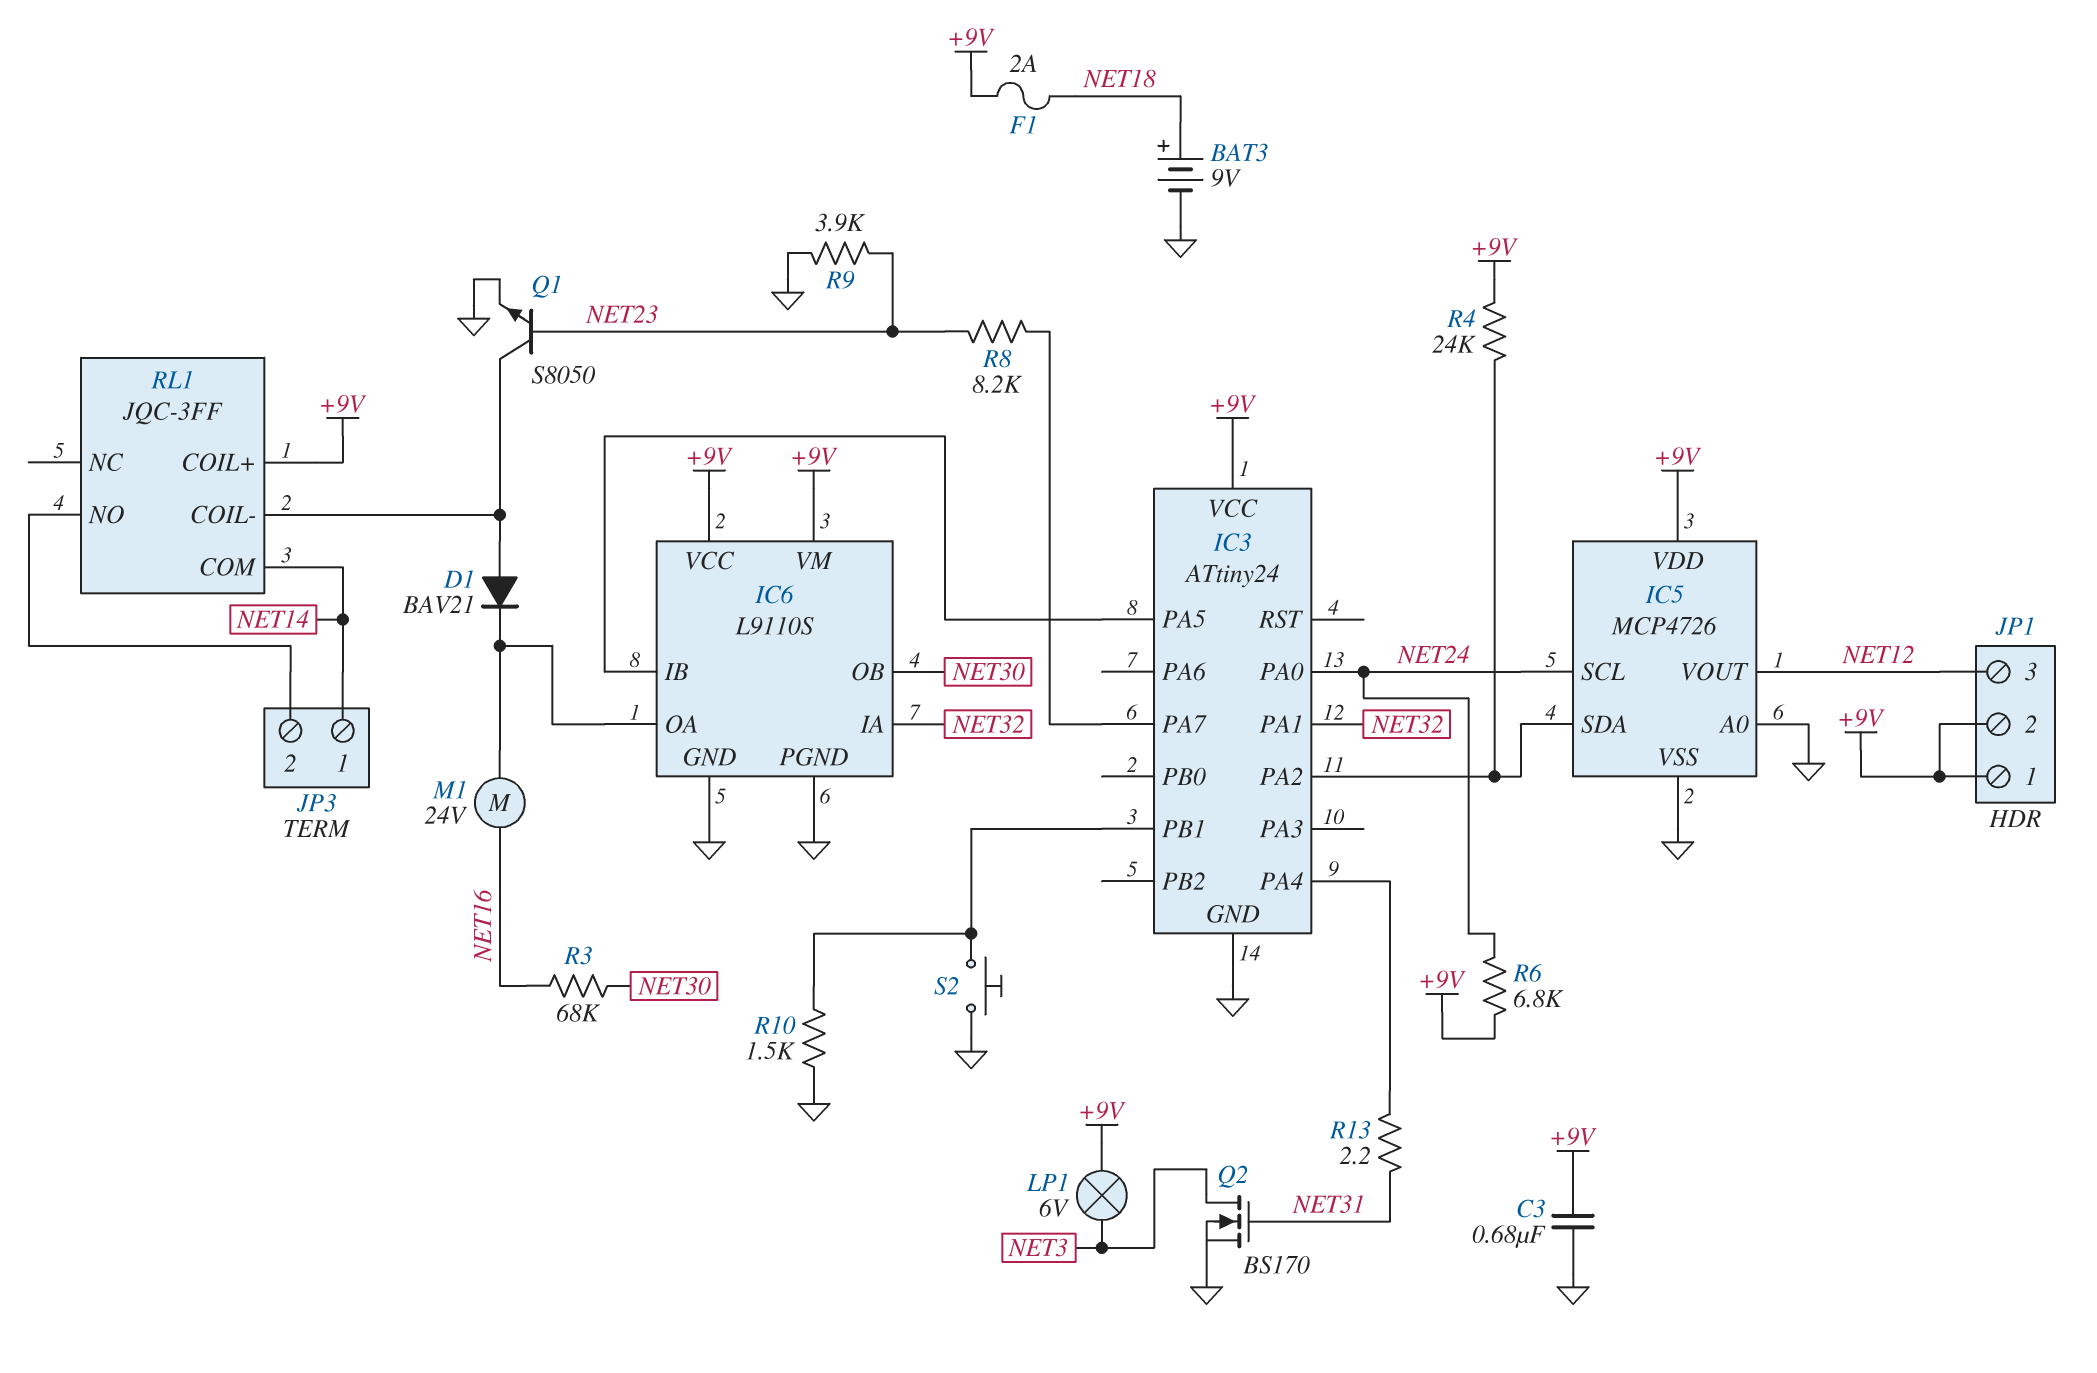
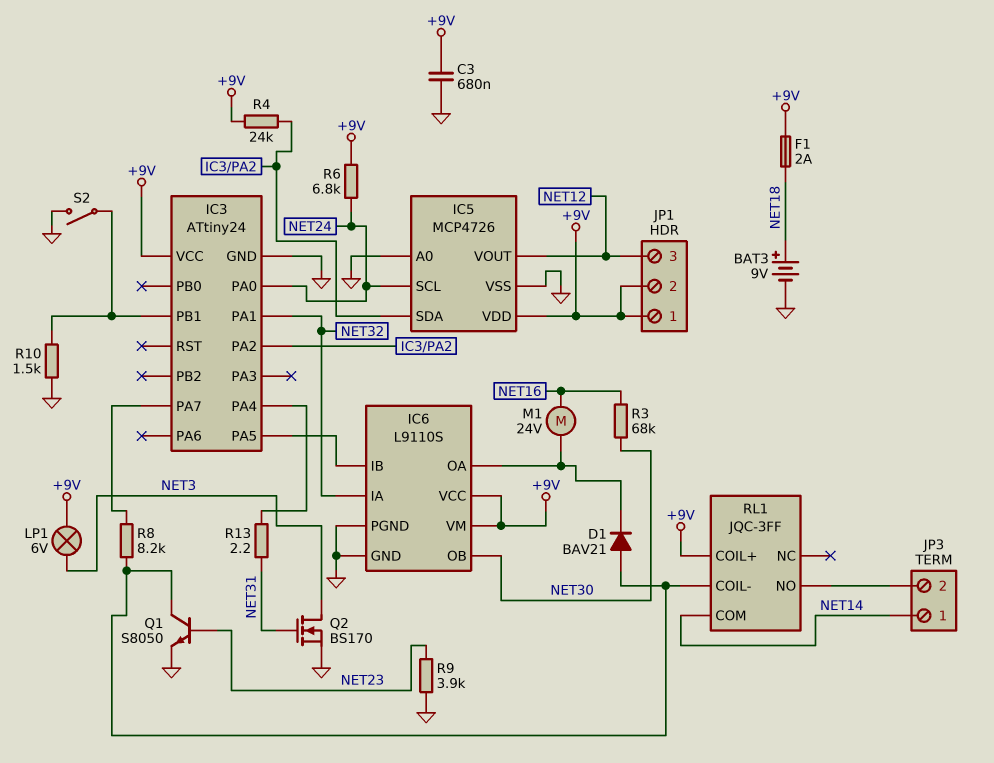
R8: 8.2k (IC3/PA7, NET23) -> 8.2k (IC3/PA7, RL1/COIL-)
S2: button (GND, IC3/PB1) -> switch (GND, IC3/PB1)

